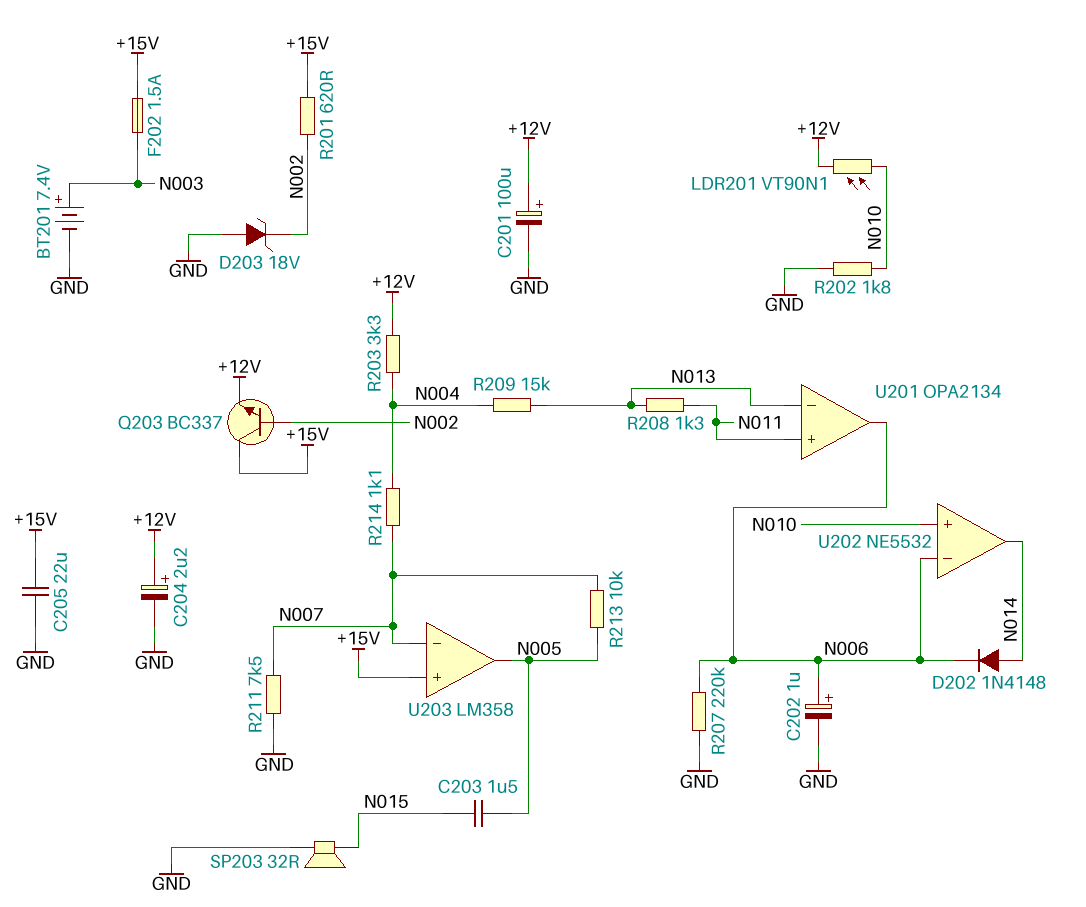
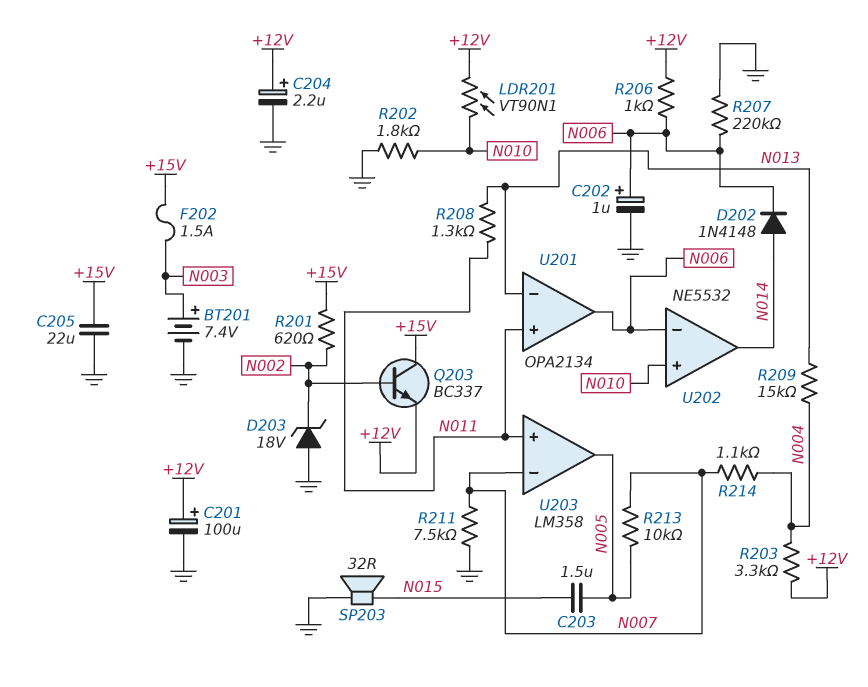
R206: none -> 1k (+12V, N006)
U203 pin in+: +15V -> N011

